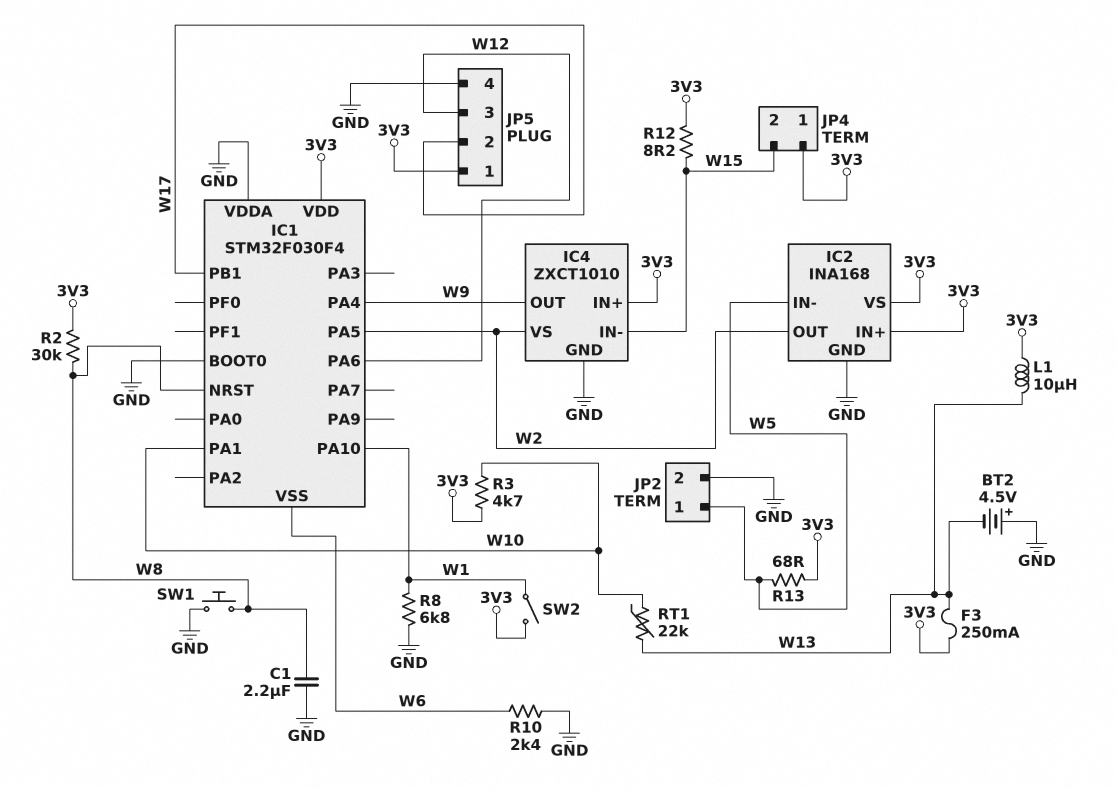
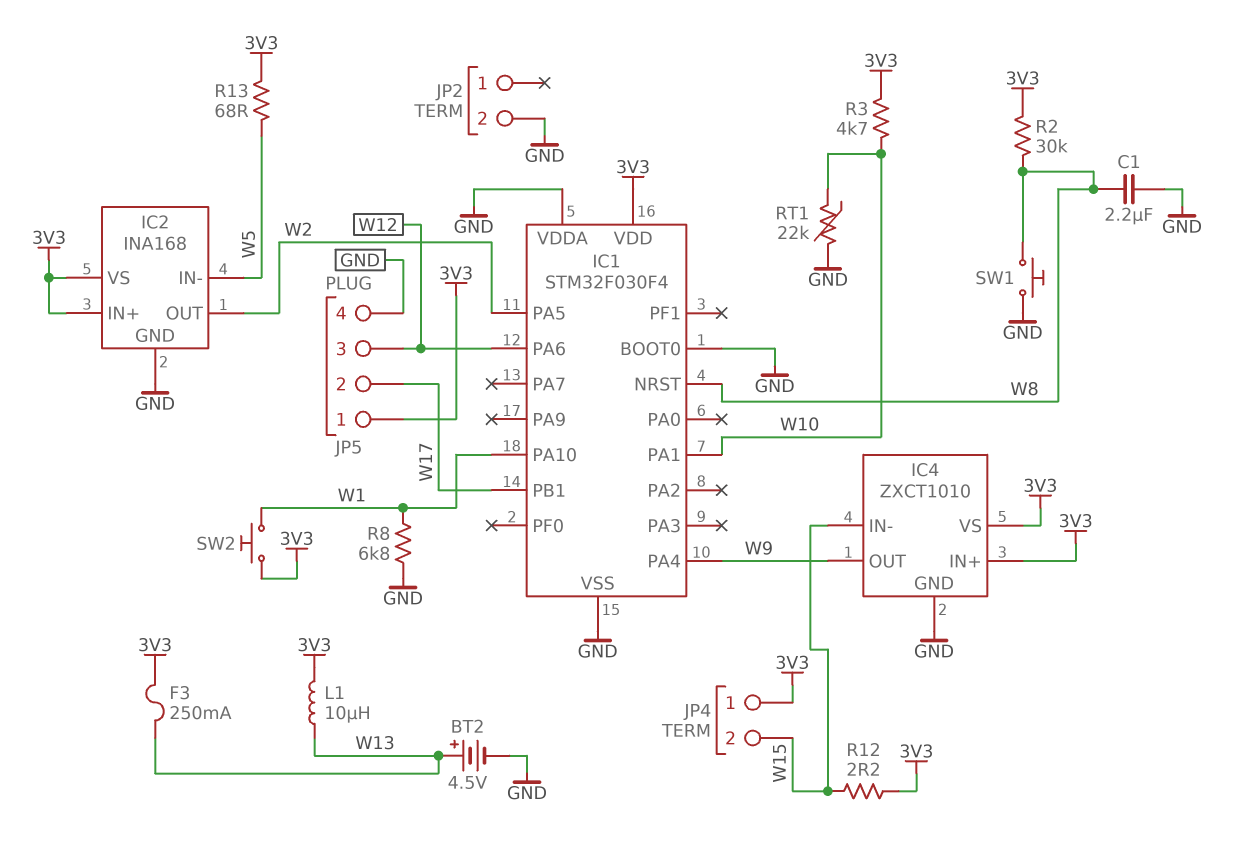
BT2: 4.5V (plus GND, minus W13) -> 4.5V (plus W13, minus GND)
IC1 pin VSS: W6 -> GND
IC4 pin VS: W2 -> 3V3
JP2 pin 1: W5 -> none
R10: 2.4k (GND, W6) -> none
R12: 8.2 (3V3, W15) -> 2.2 (3V3, W15)
RT1: 22k (W10, W13) -> 22k (GND, W10)
SW2: switch (3V3, W1) -> button (3V3, W1)

